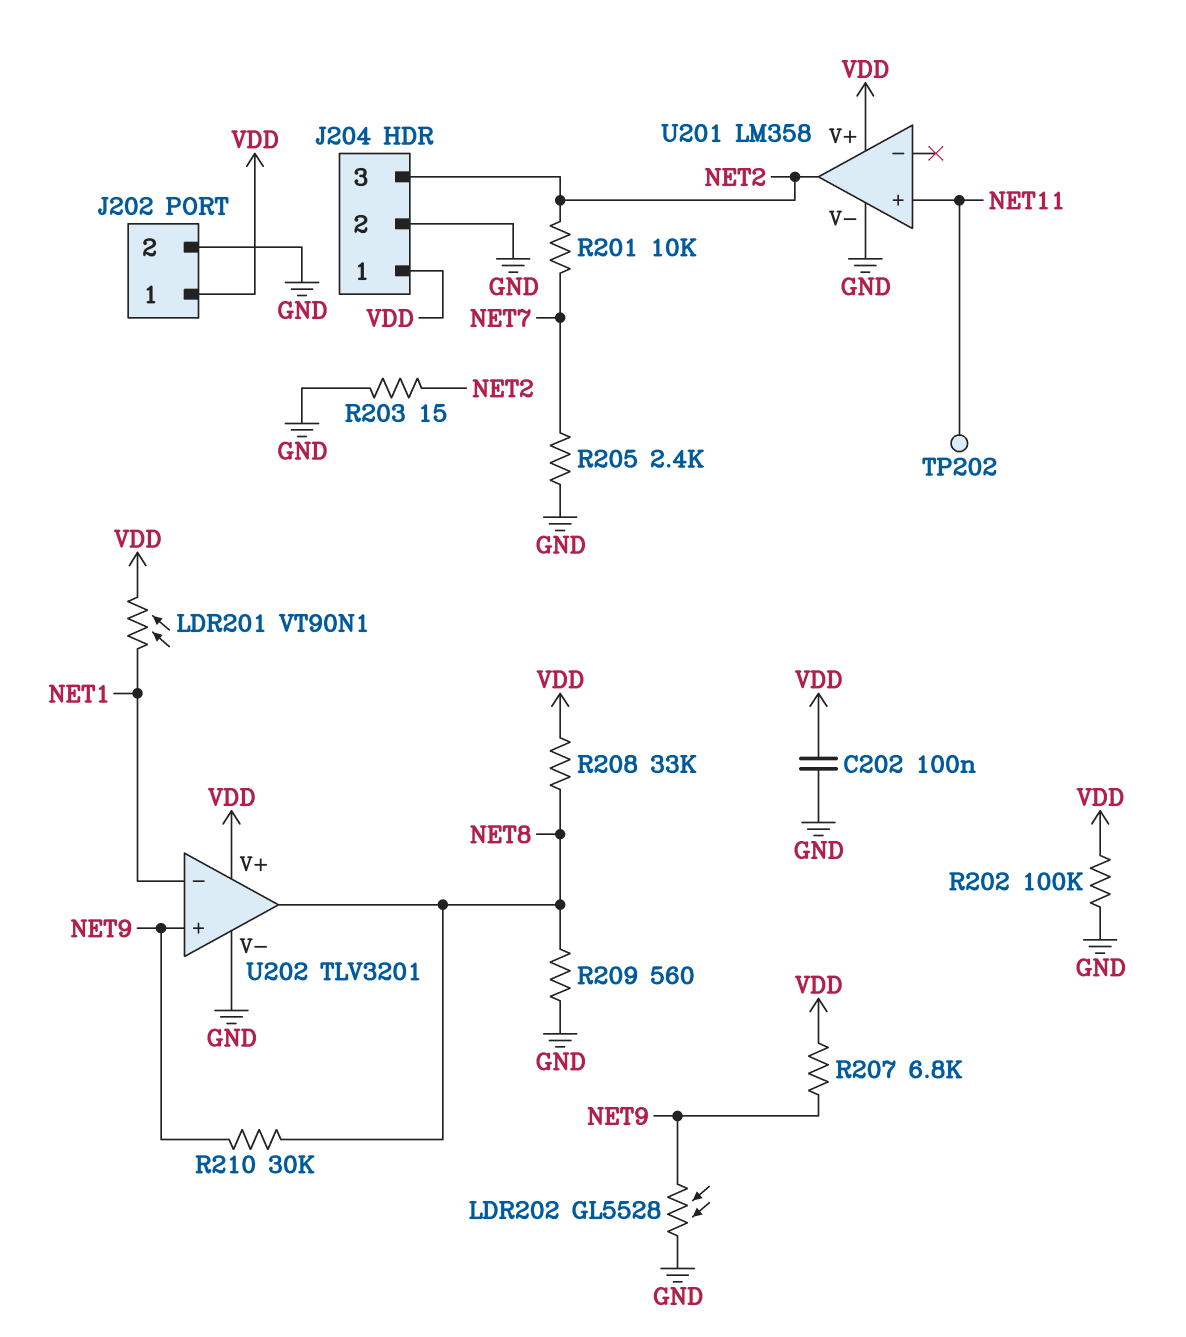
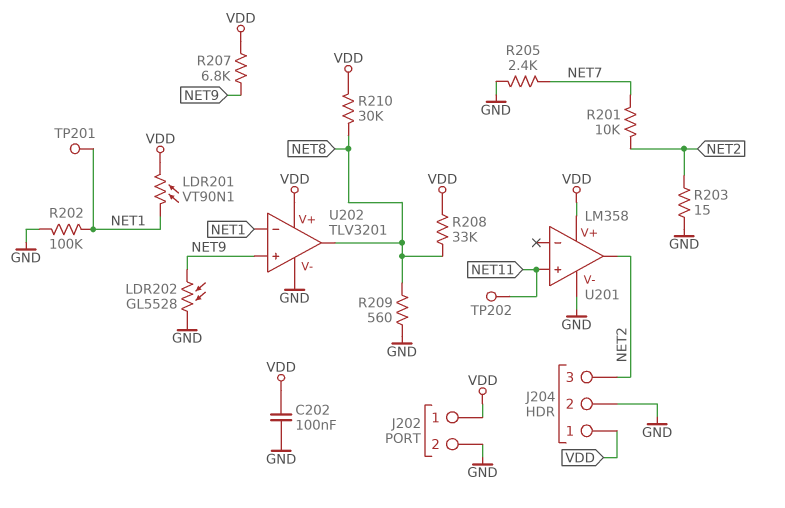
R202: 100k (GND, VDD) -> 100k (GND, NET1)
R210: 30k (NET8, NET9) -> 30k (NET8, VDD)
TP201: none -> test point (NET1)

